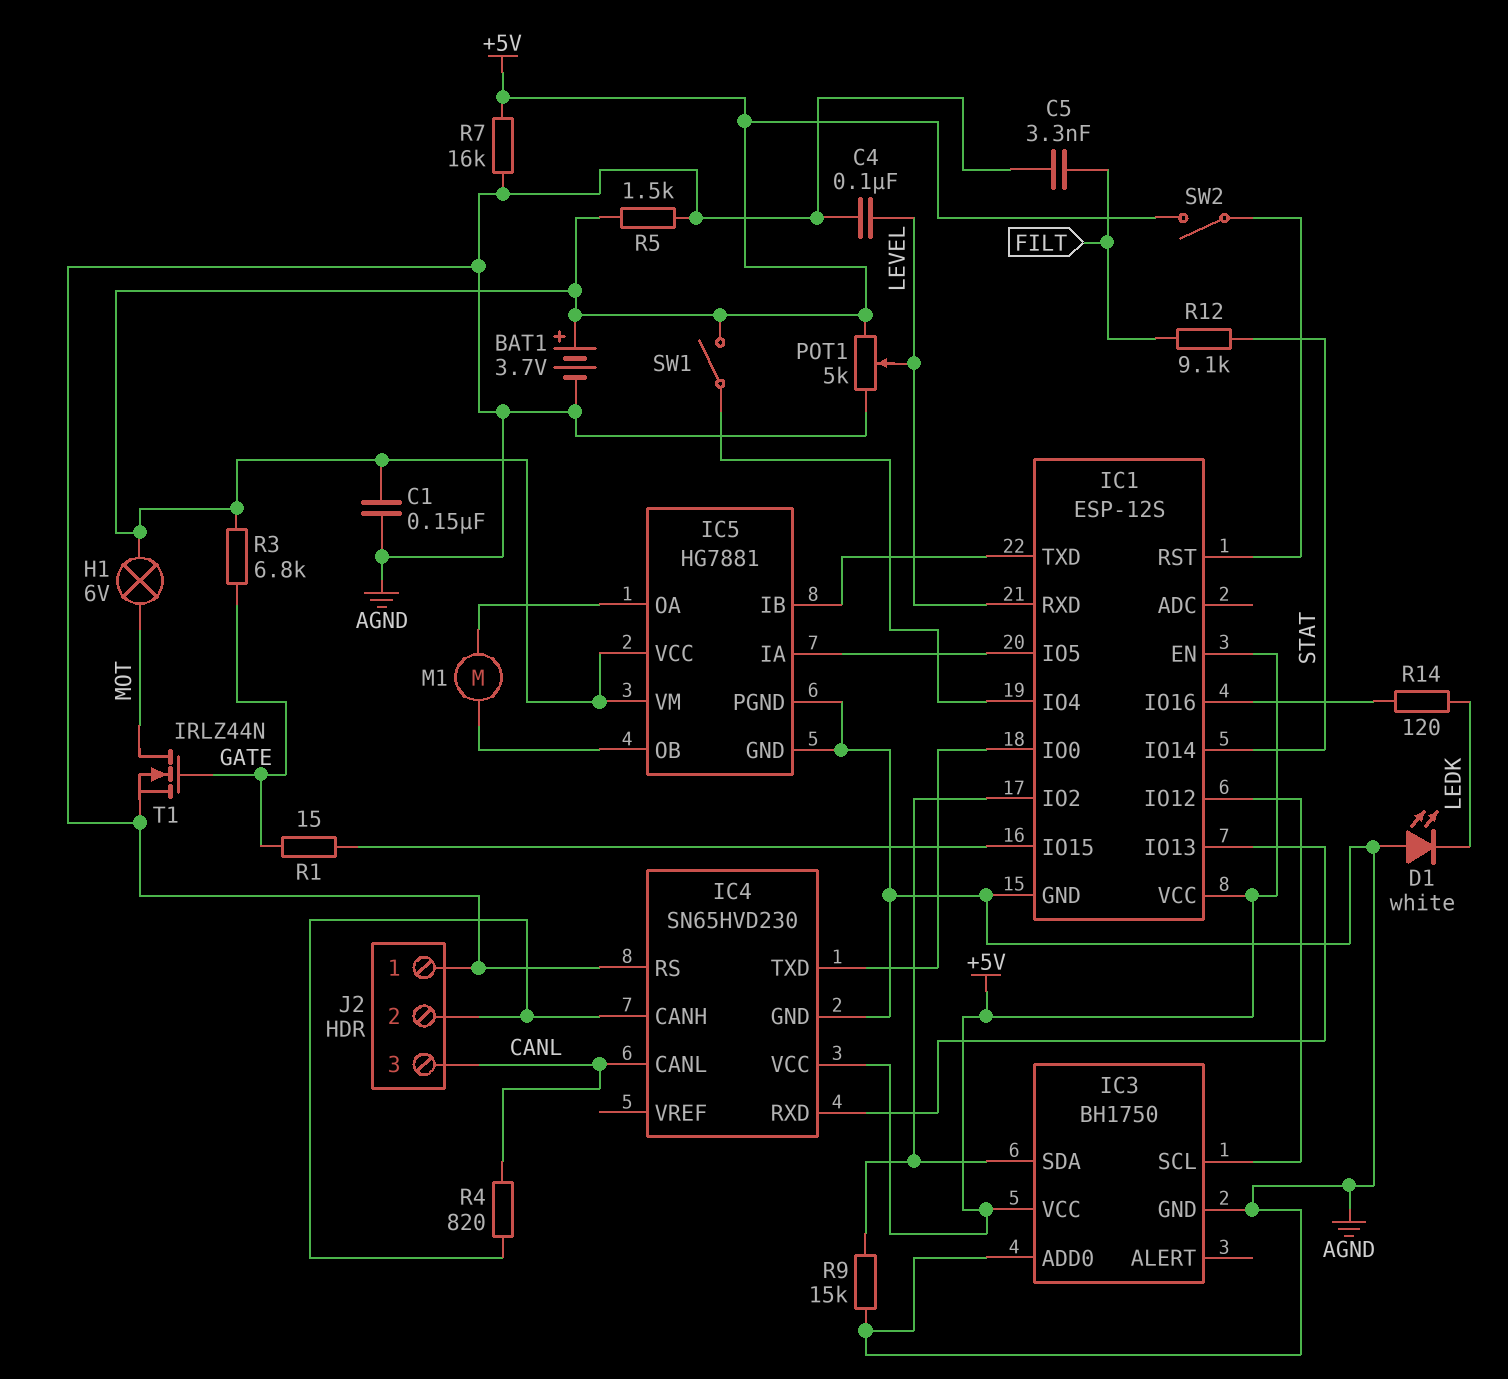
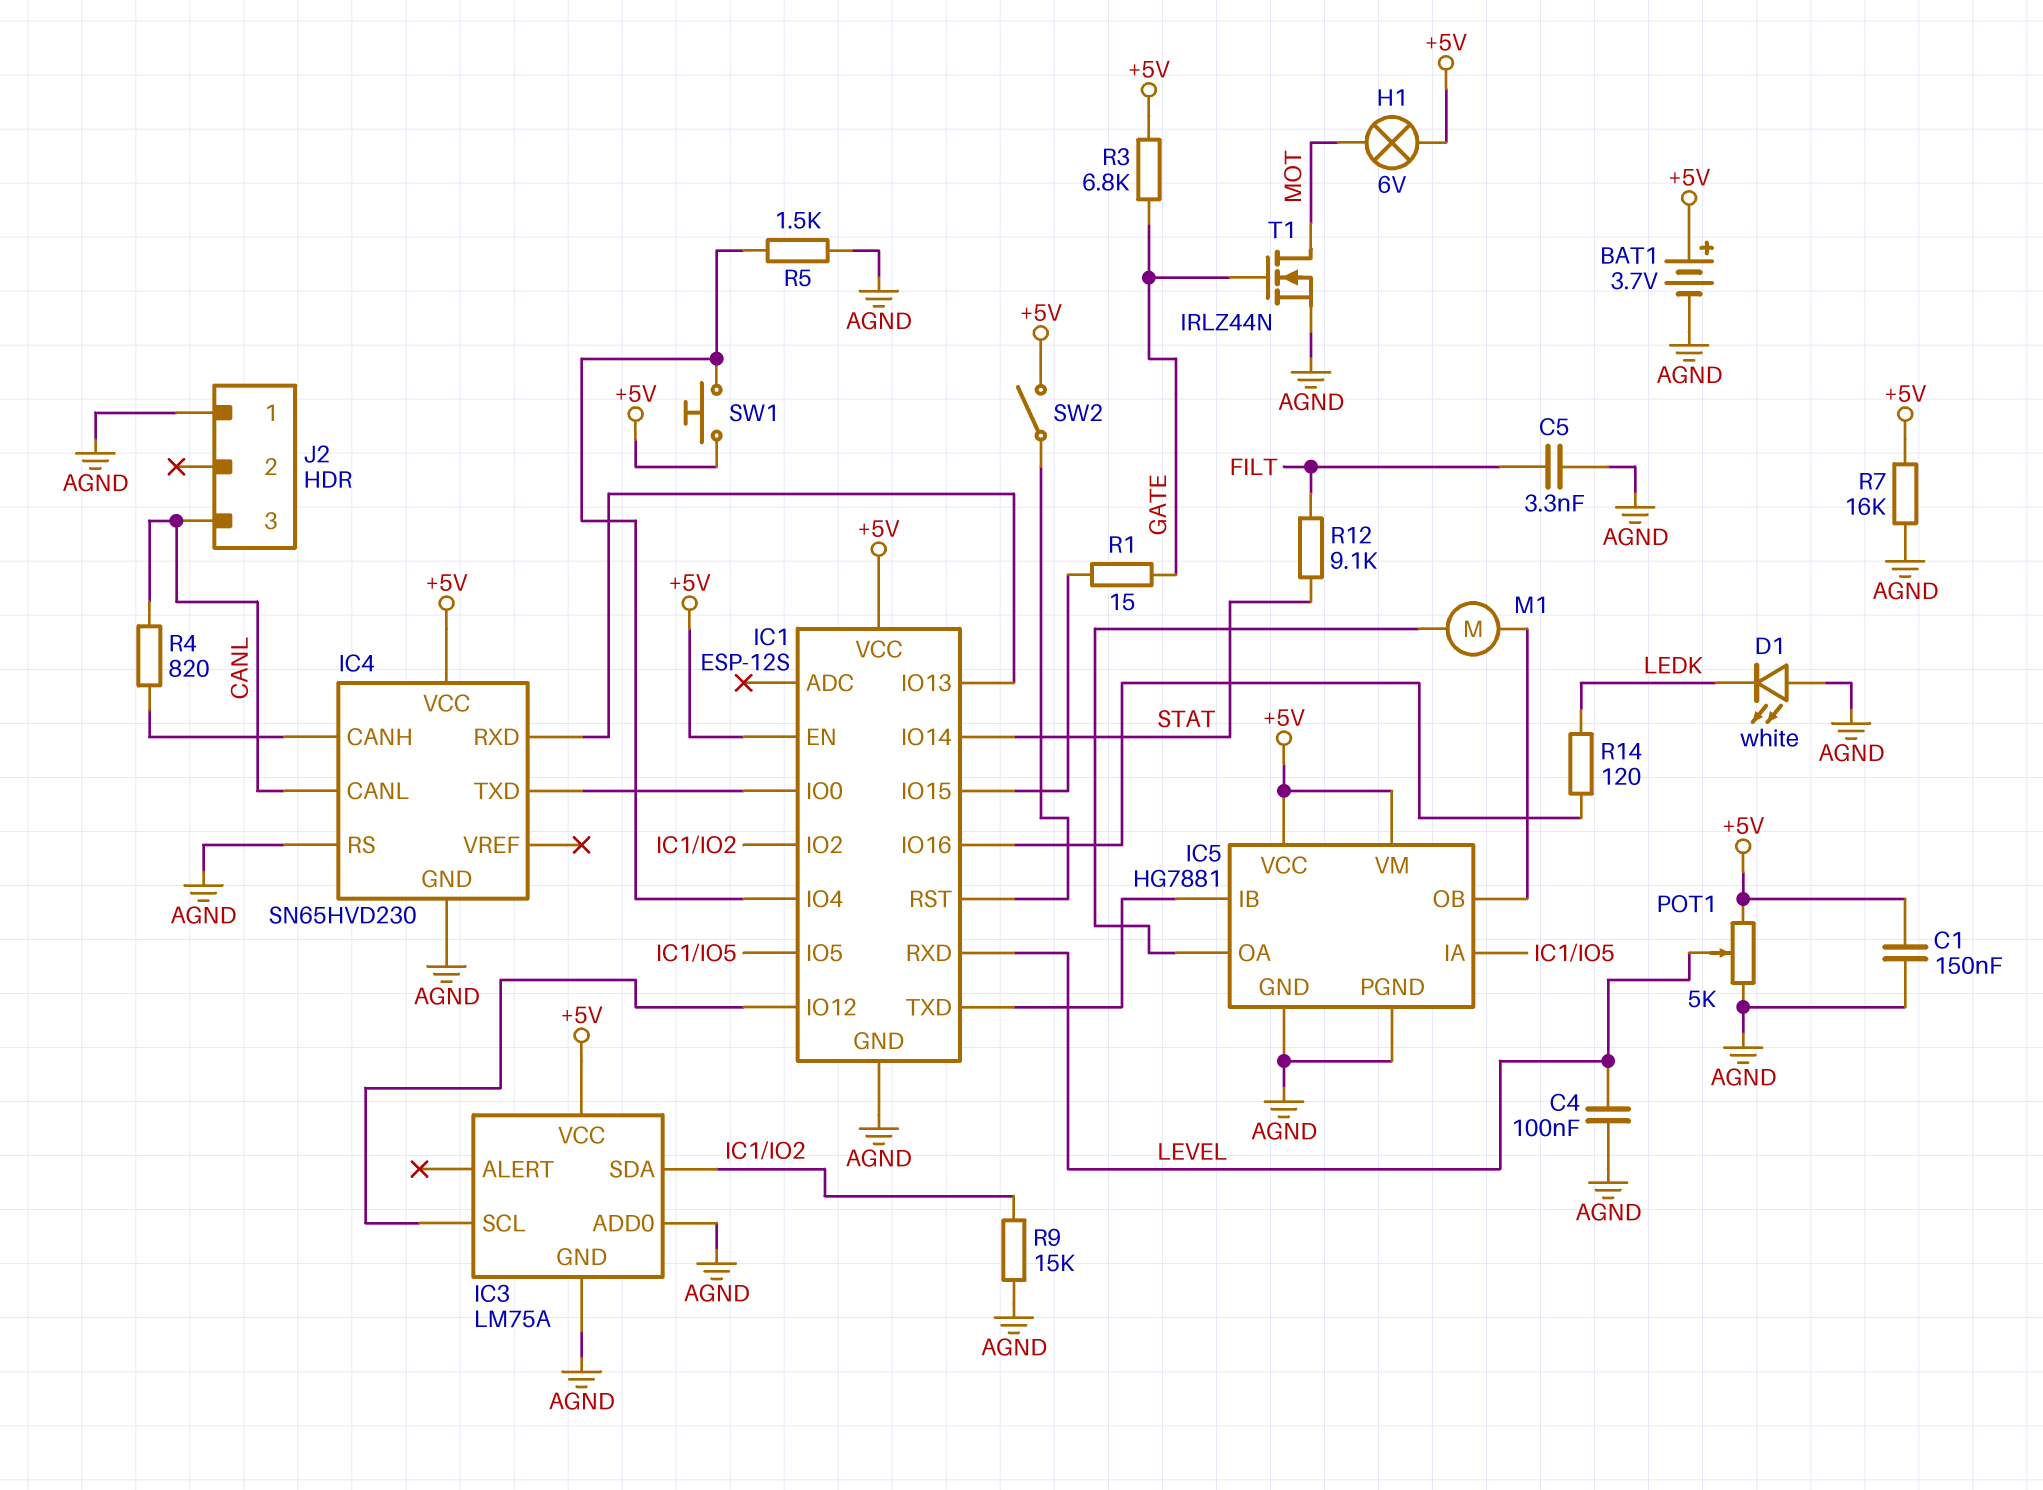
IC3: BH1750 -> LM75A
J2 pin 2: IC4/CANH -> none
R5: 1.5k (+5V, AGND) -> 1.5k (AGND, IC1/IO4)
SW1: switch (+5V, IC1/IO4) -> button (+5V, IC1/IO4)

